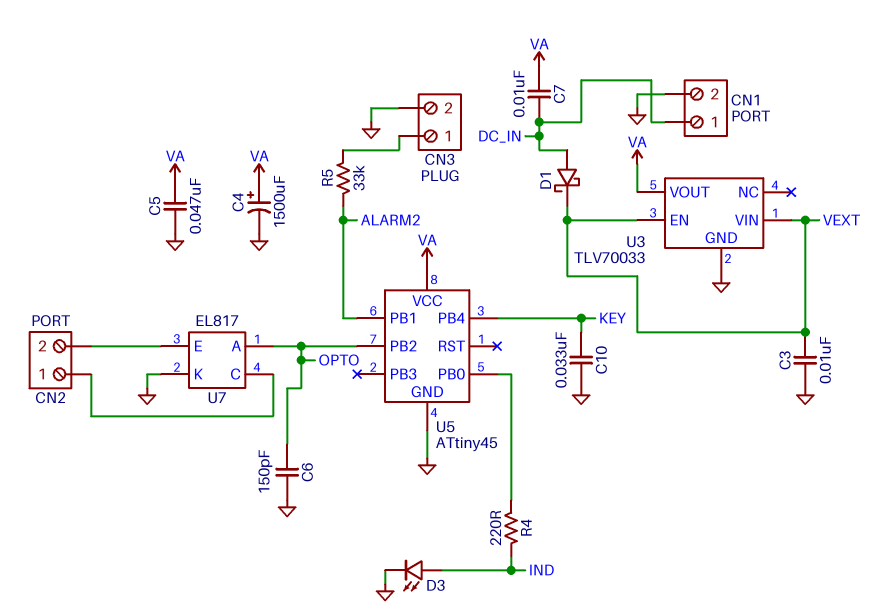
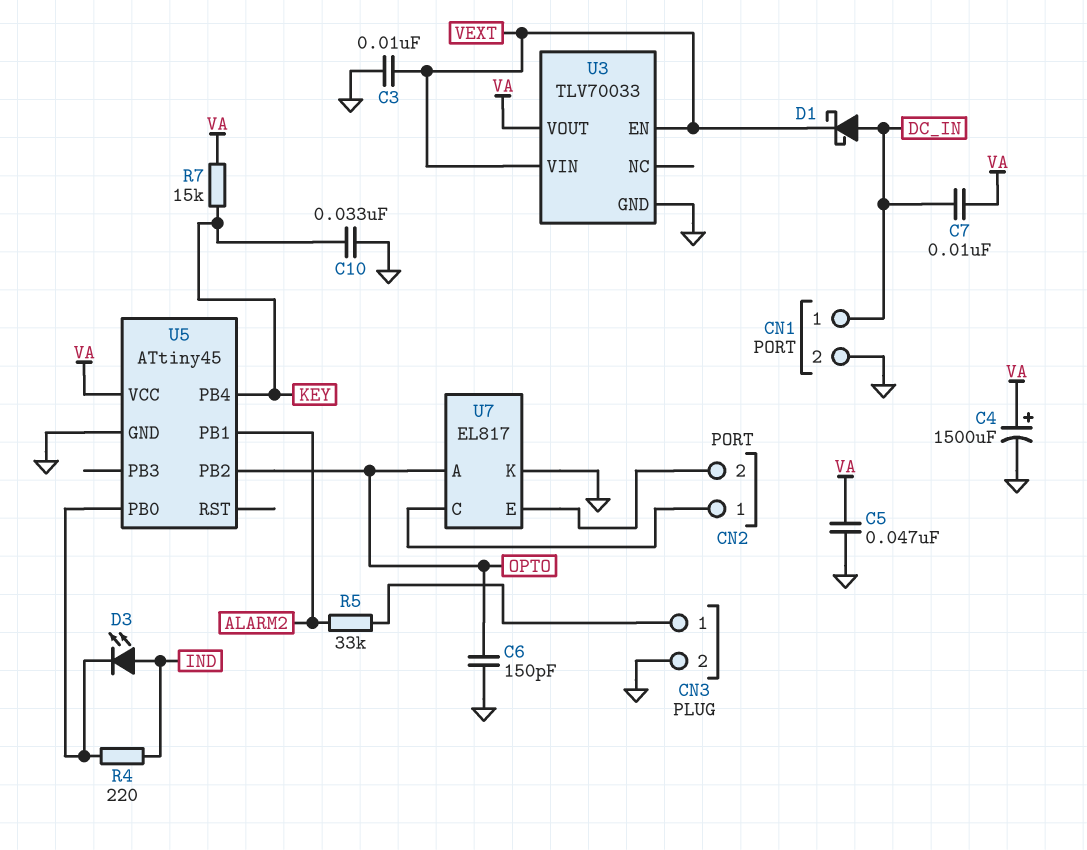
D3: LED (A IND, K GND) -> LED (A IND, K U5/PB0)
R7: none -> 15k (KEY, VA)

